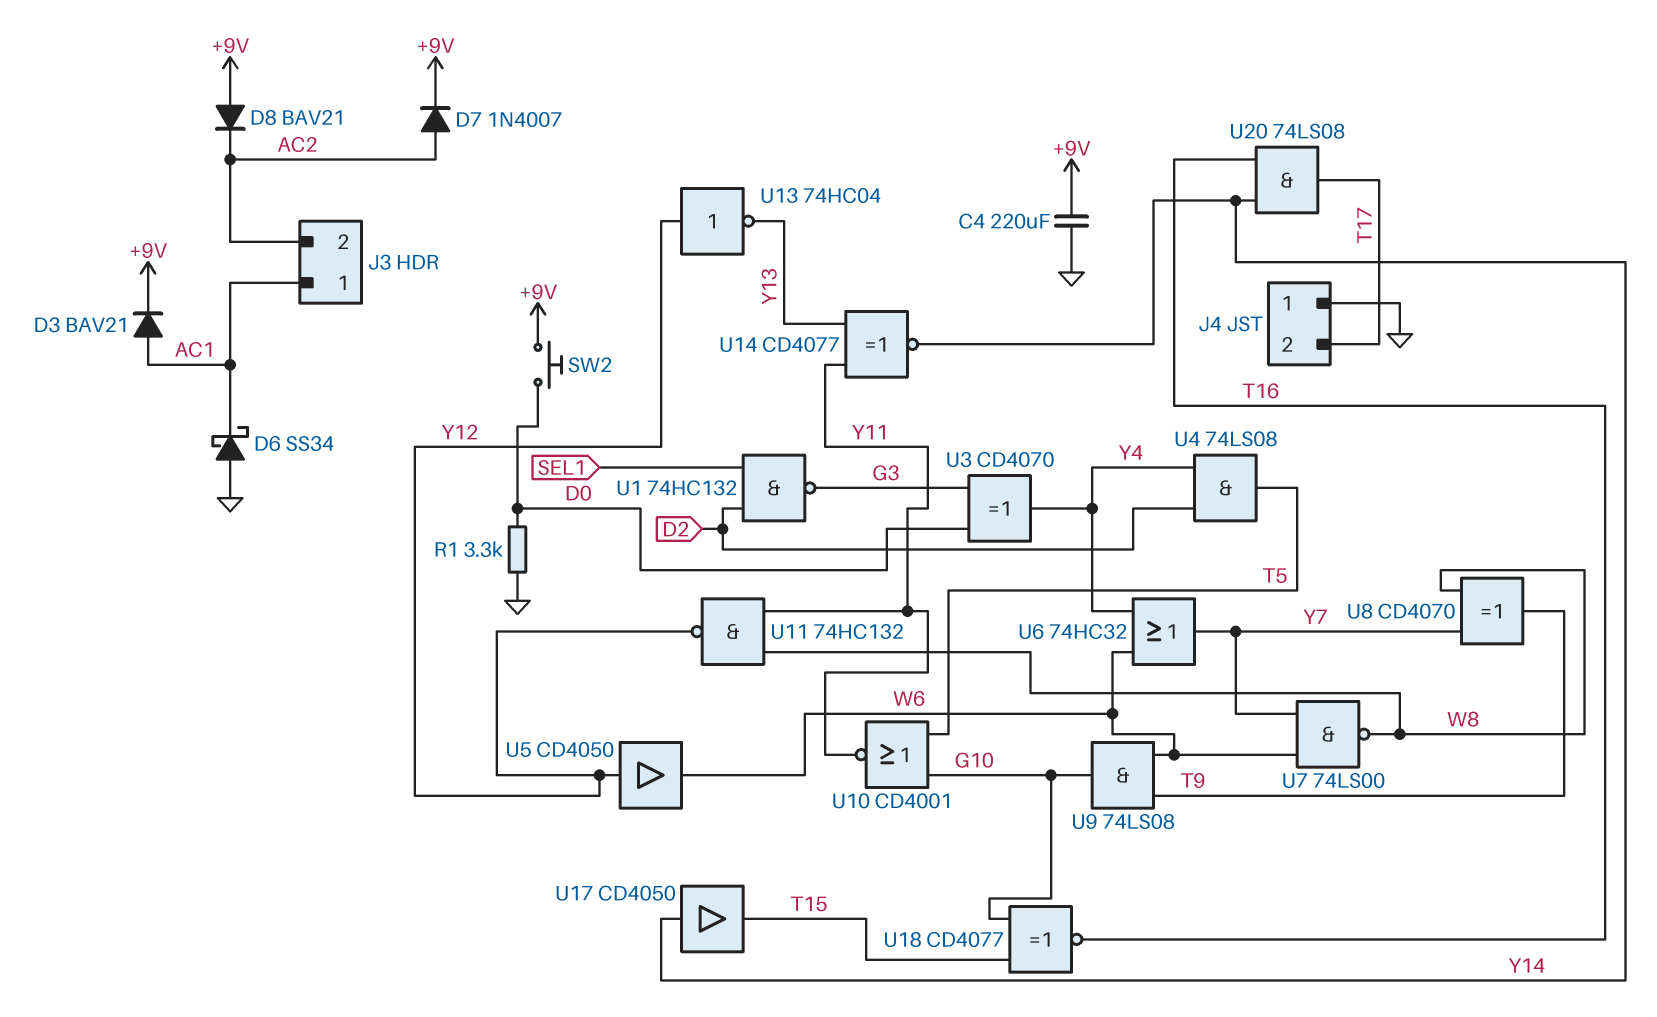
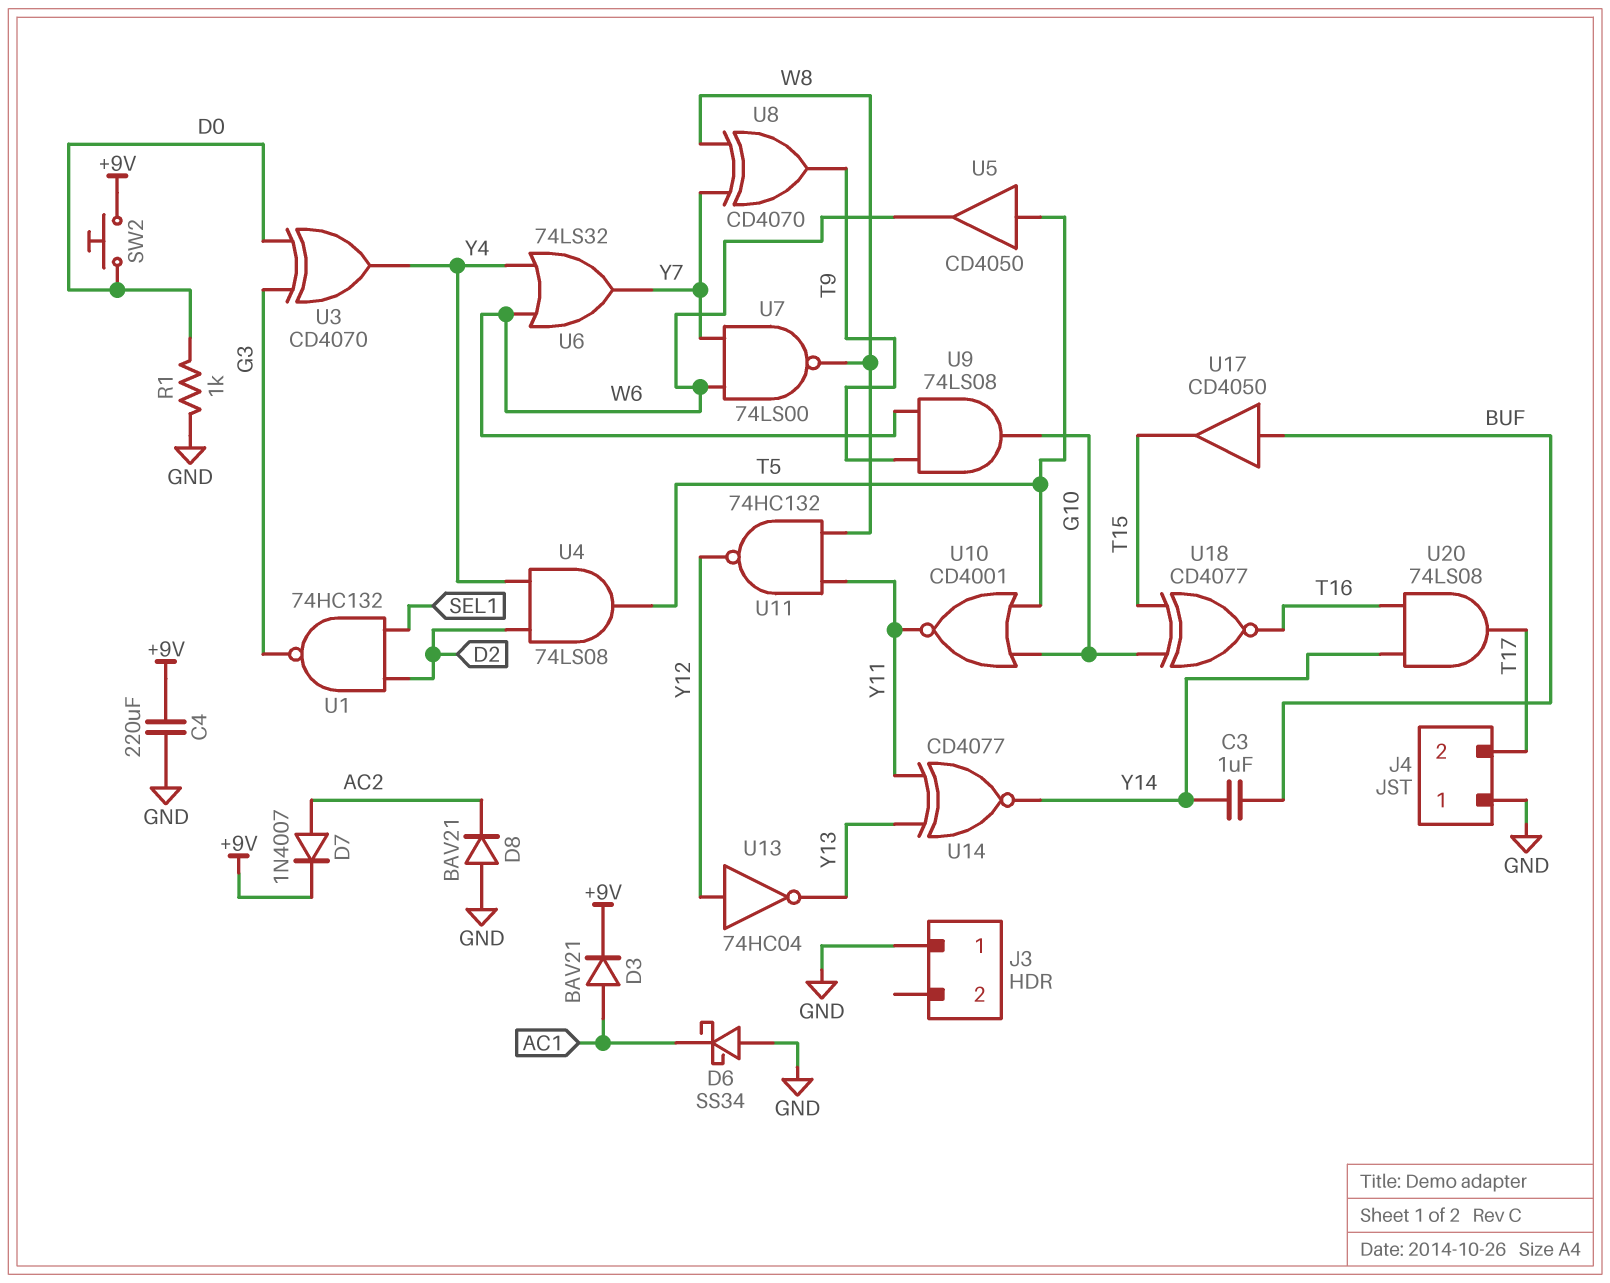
C3: none -> 1uF (BUF, Y14)
D8: diode BAV21 (A +9V, K AC2) -> diode BAV21 (A GND, K AC2)
J3 pin 1: AC1 -> GND
J3 pin 2: AC2 -> none
R1: 3.3k (D0, GND) -> 1k (D0, GND)
U5: buffer CD4050 (in Y12, out W6) -> buffer CD4050 (in T5, out W6)
U6: OR 74HC32 (in W6, in Y4, out Y7) -> OR 74LS32 (in W6, in Y4, out Y7)
U17: buffer CD4050 (in Y14, out T15) -> buffer CD4050 (in BUF, out T15)

